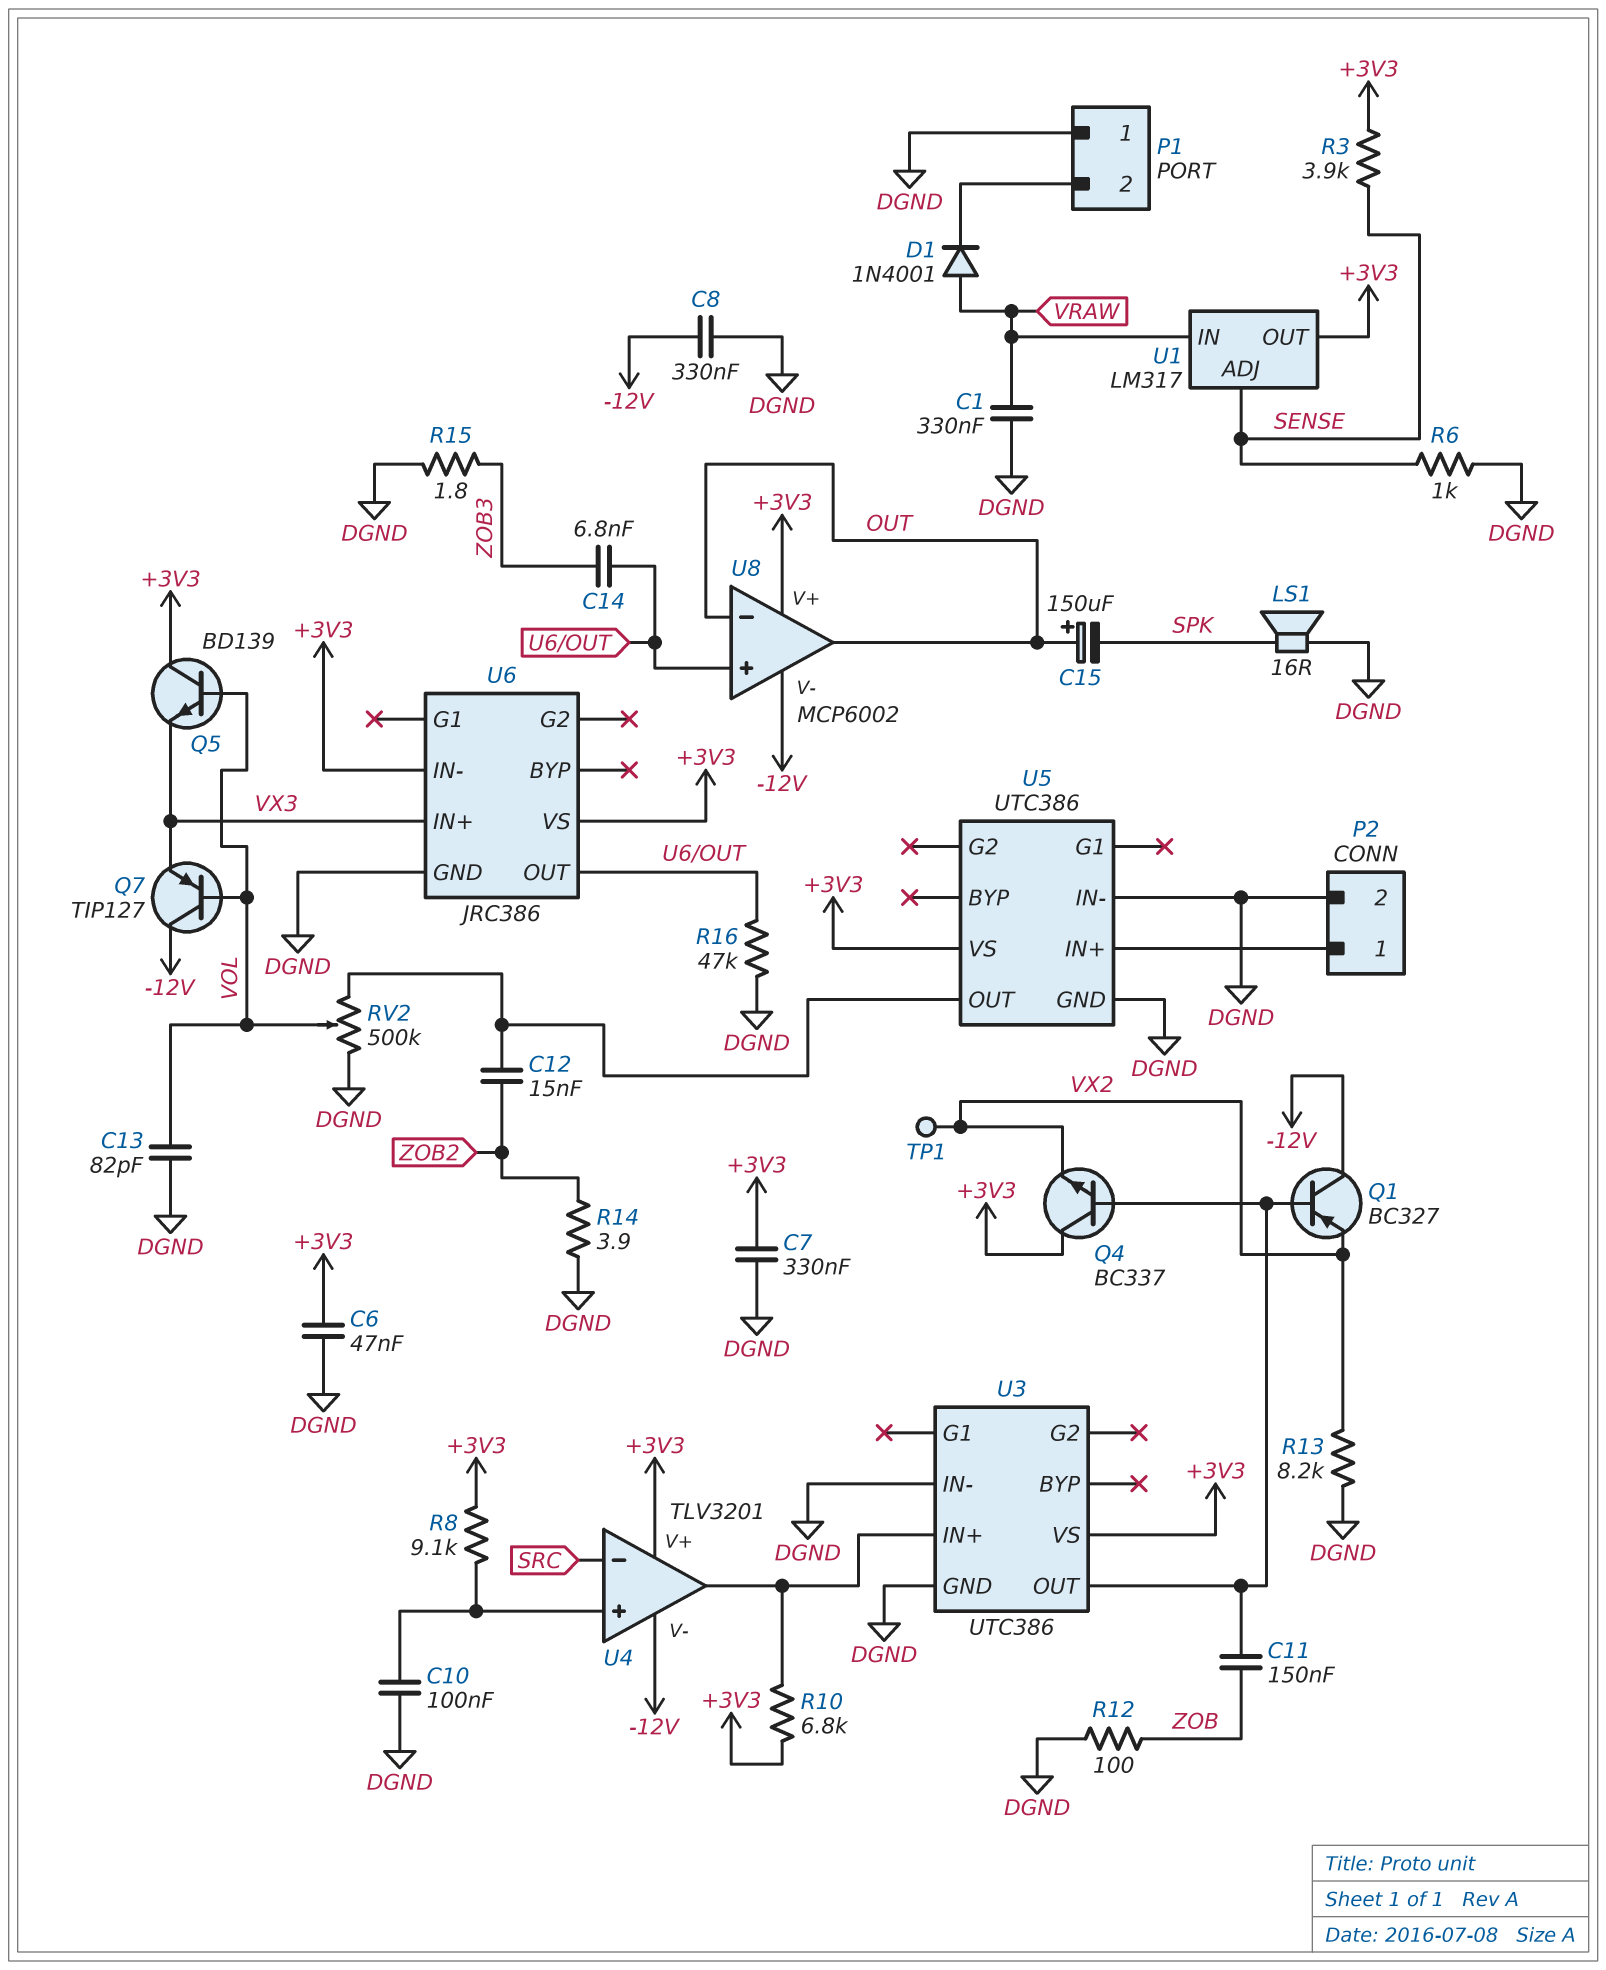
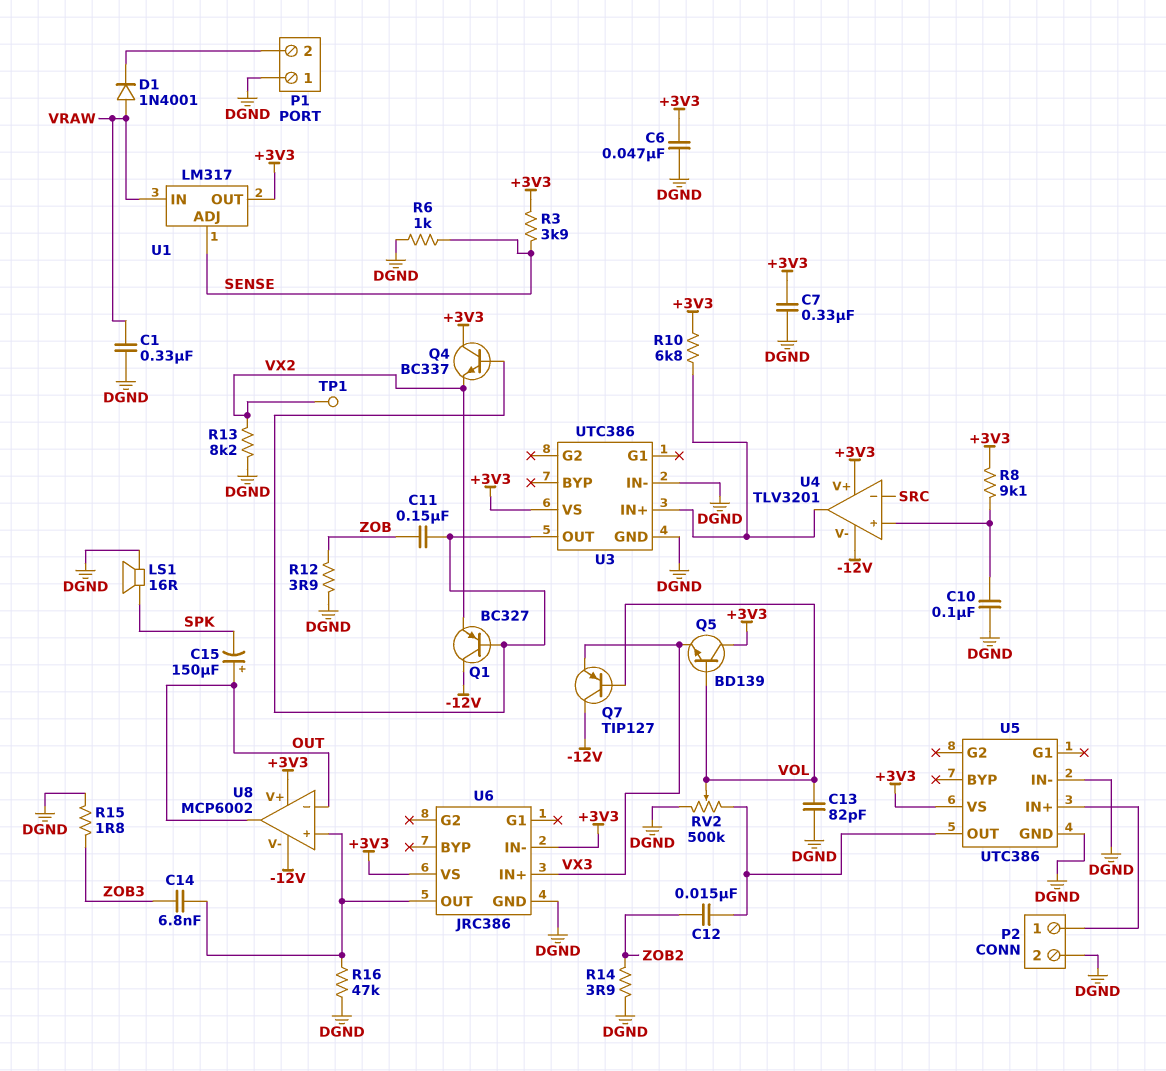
C8: 330nF (-12V, DGND) -> none
R12: 100 (DGND, ZOB) -> 3.9 (DGND, ZOB)

